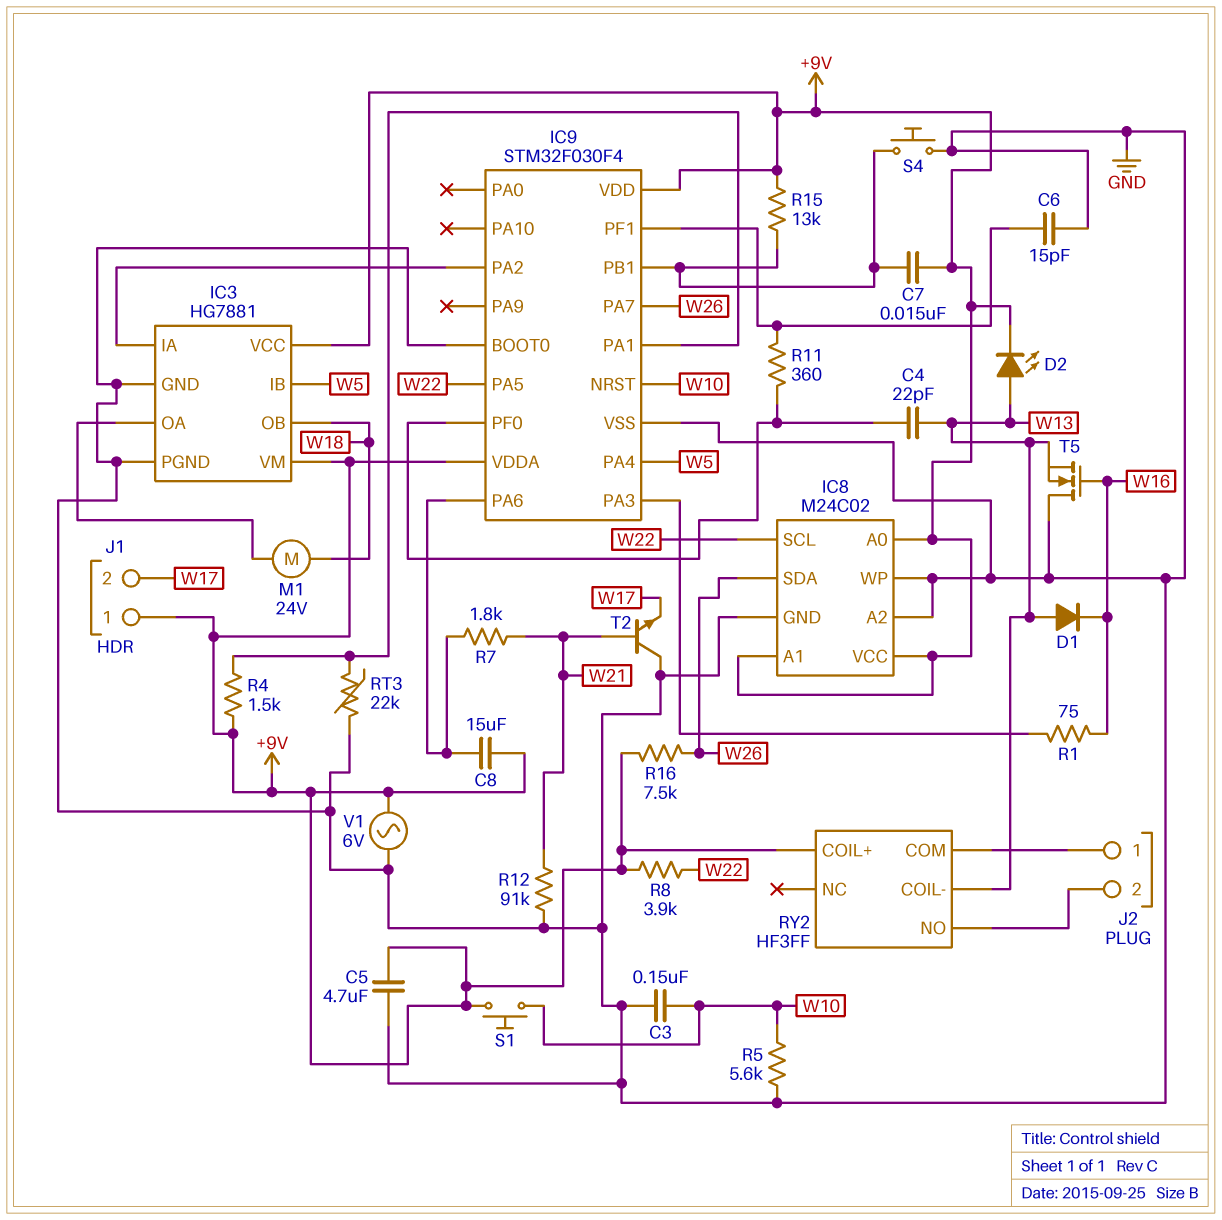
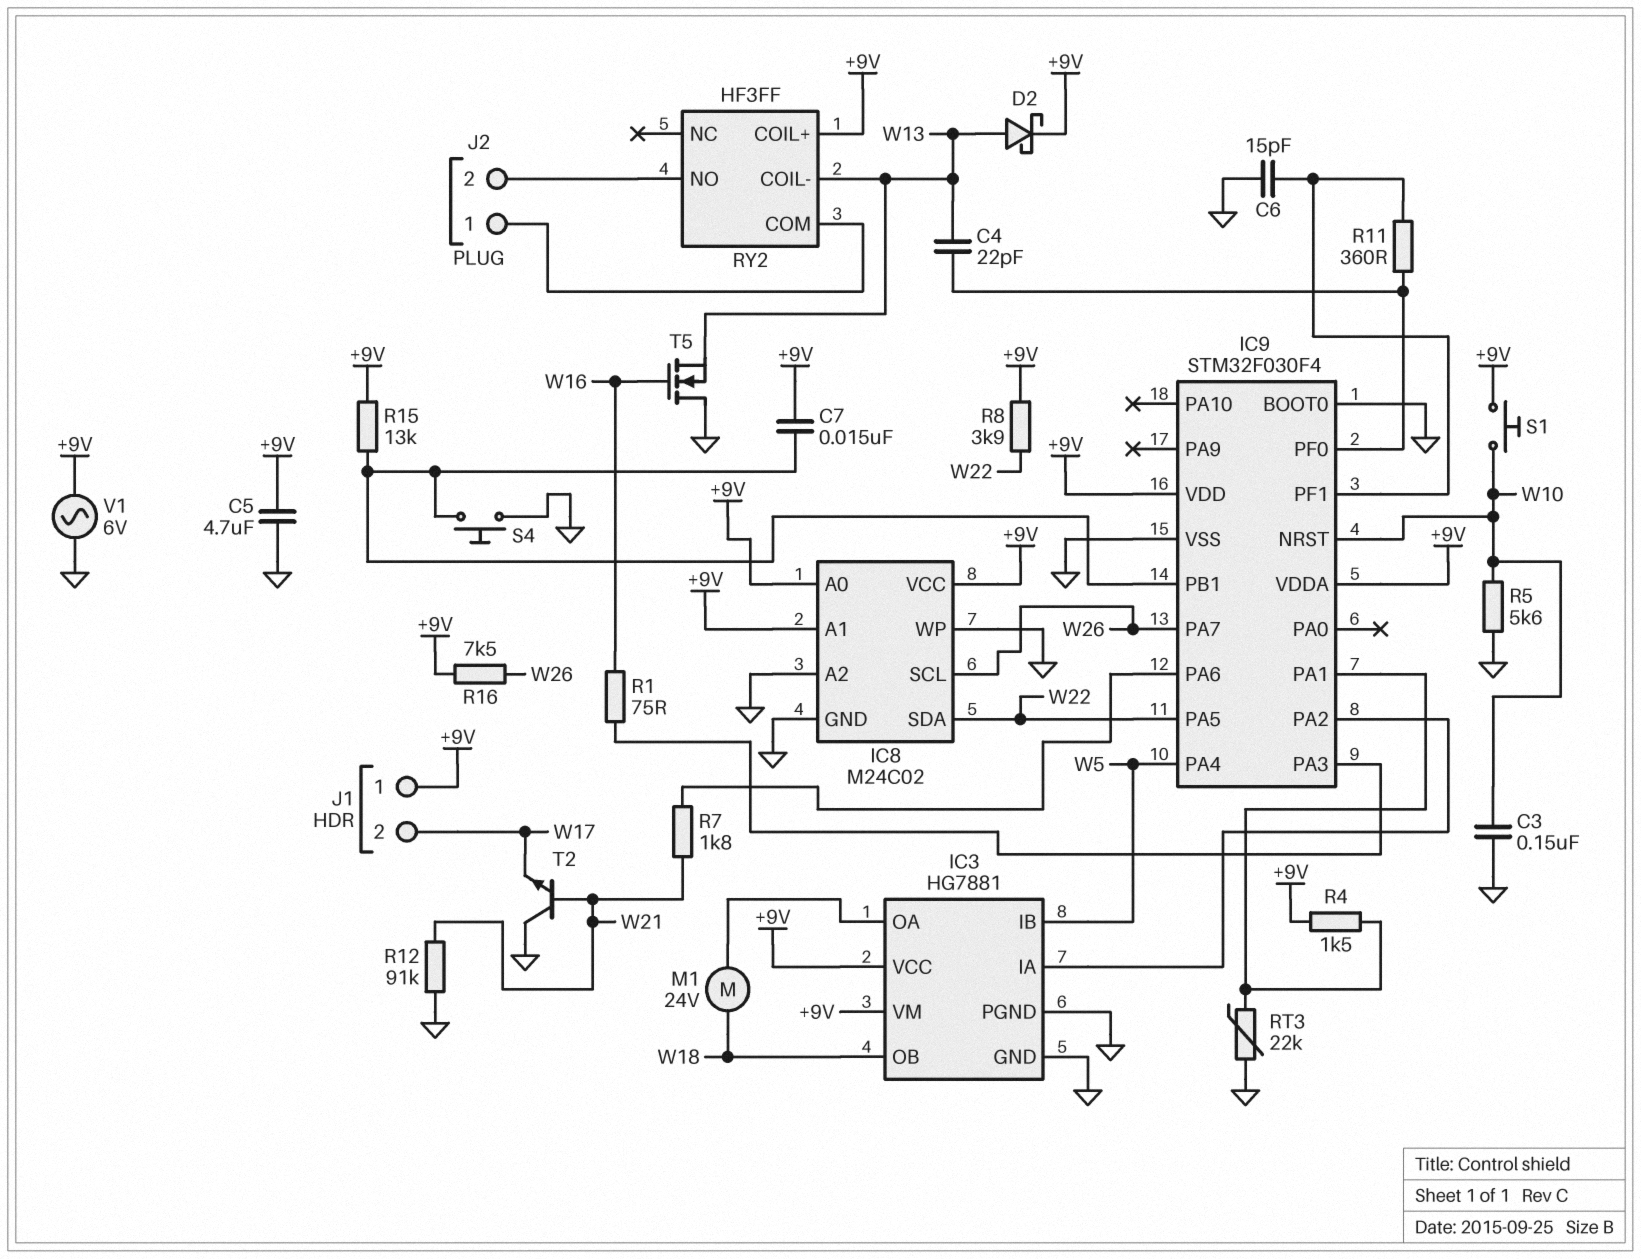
C8: 15uF (+9V, IC9/PA6) -> none
D1: diode (A W13, K W16) -> none
D2: LED (A W13, K +9V) -> schottky (A W13, K +9V)
IC8 pin SCL: W22 -> W26
IC8 pin SDA: W26 -> W22

